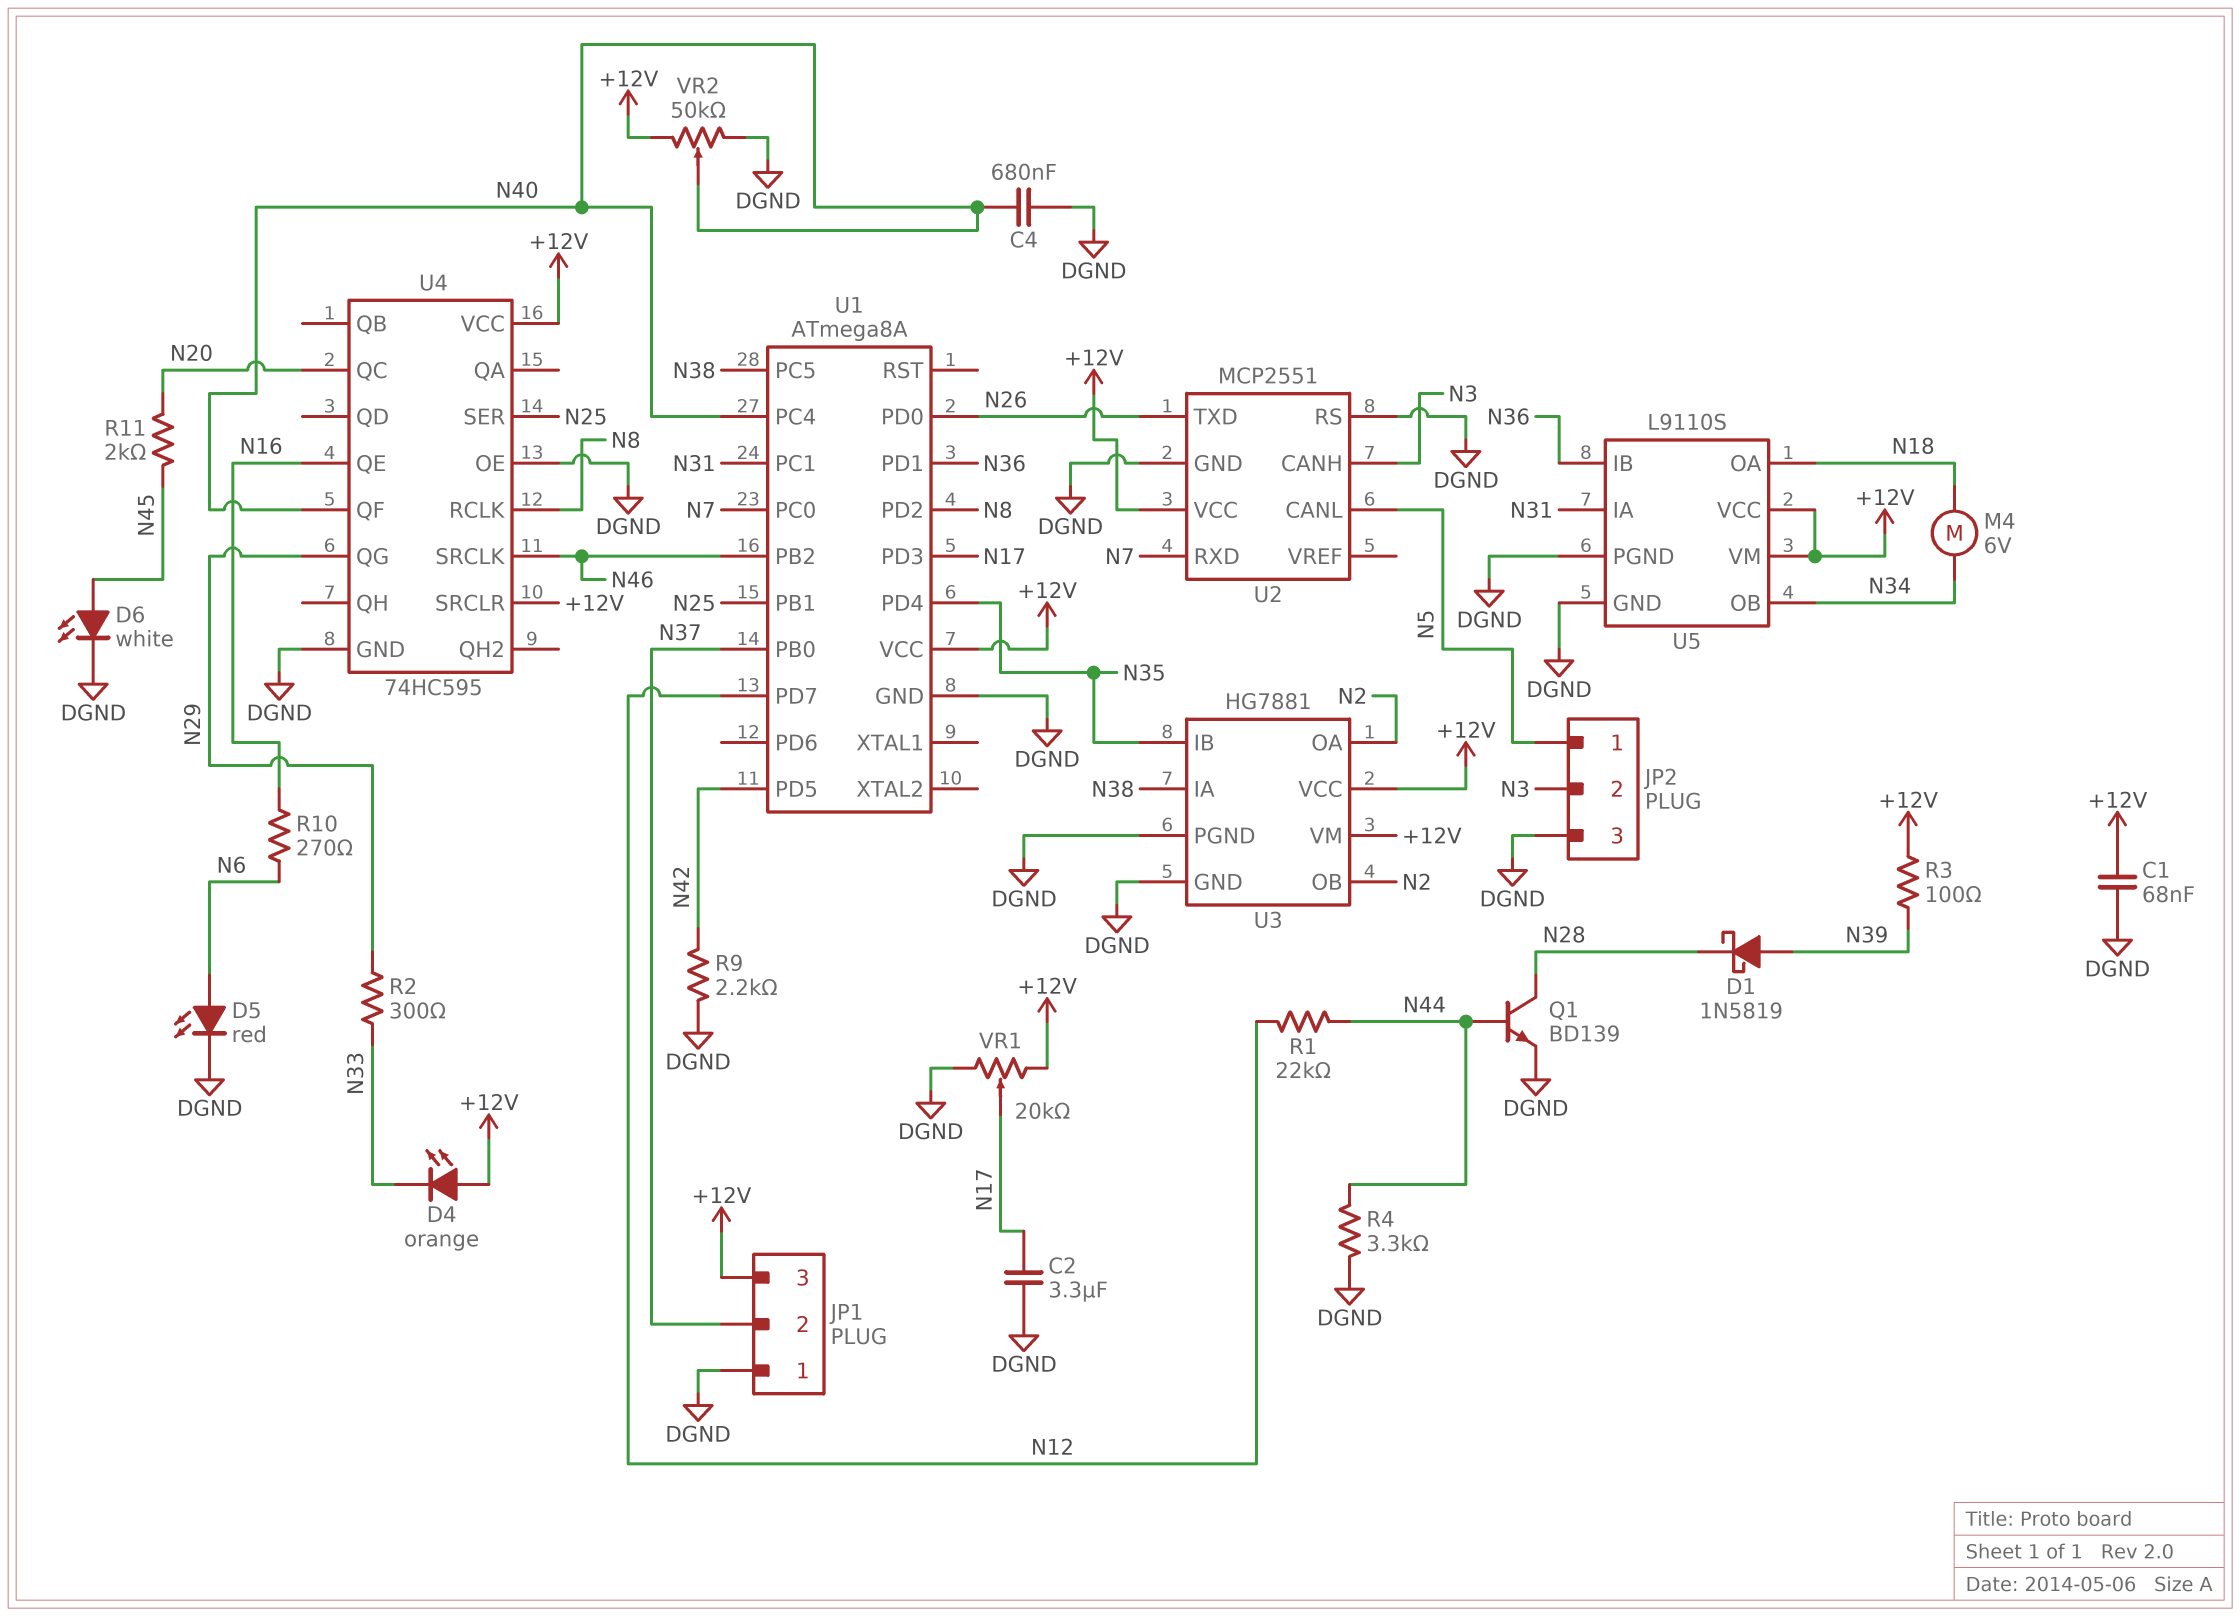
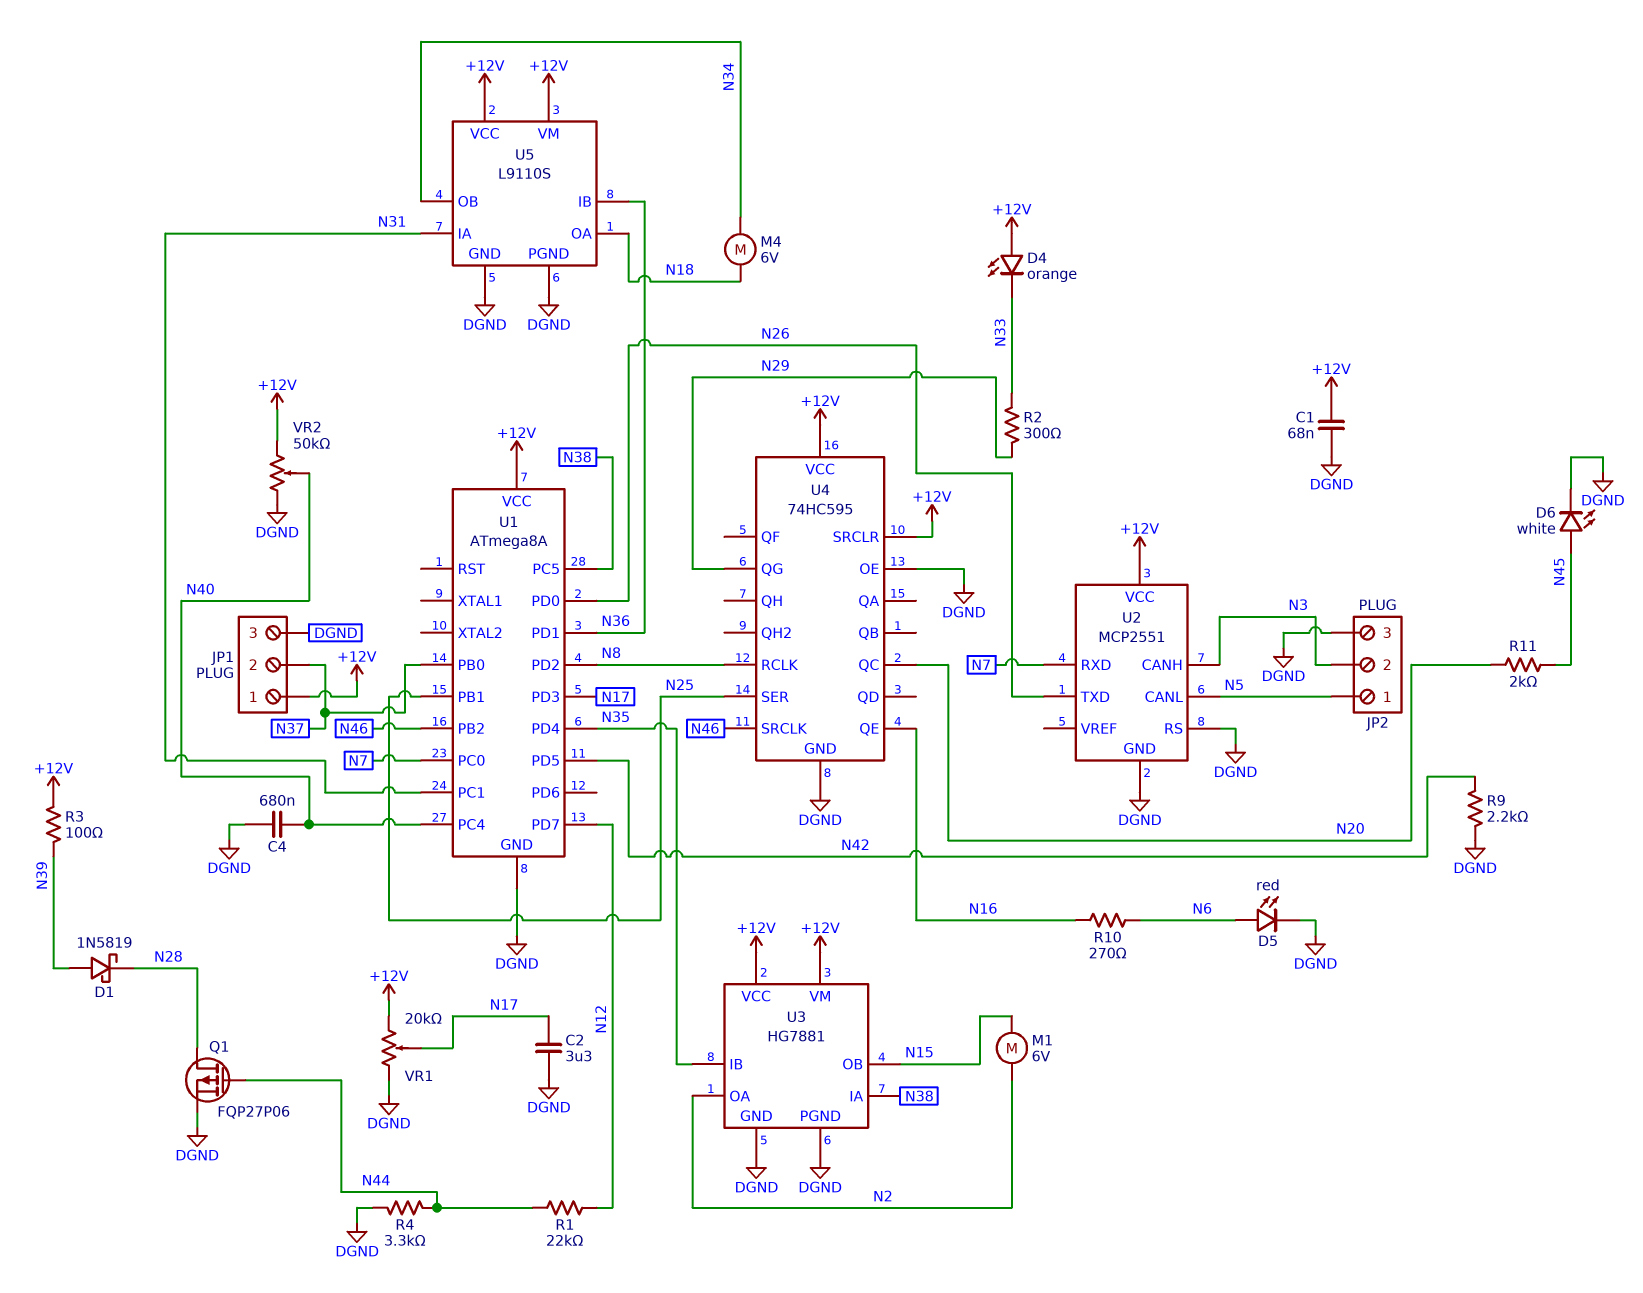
JP1 pin 1: DGND -> +12V
JP1 pin 3: +12V -> DGND
M1: none -> motor 6V (N2, N15)
Q1: NPN BD139 (B N44, C N28, E DGND) -> PMOS FQP27P06 (G N44, D N28, S DGND)
U3 pin OB: N2 -> N15
U4 pin QF: N40 -> none

